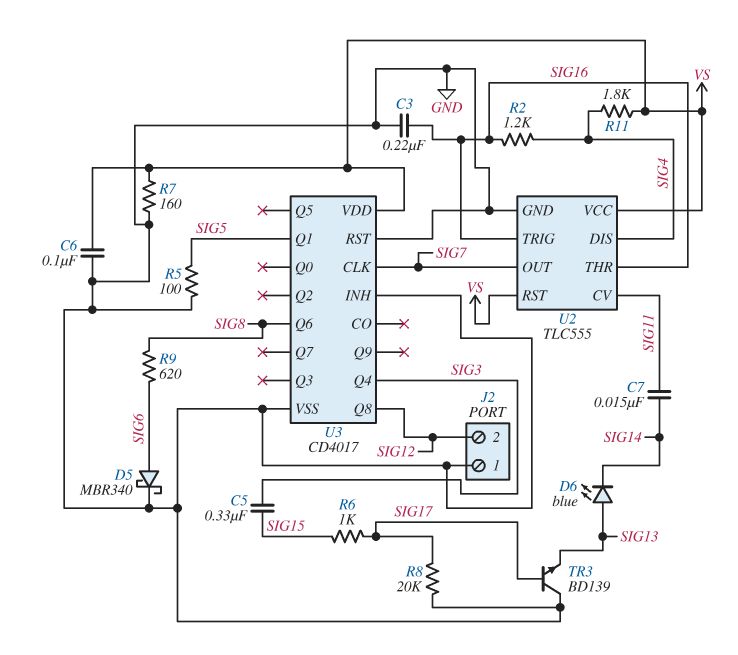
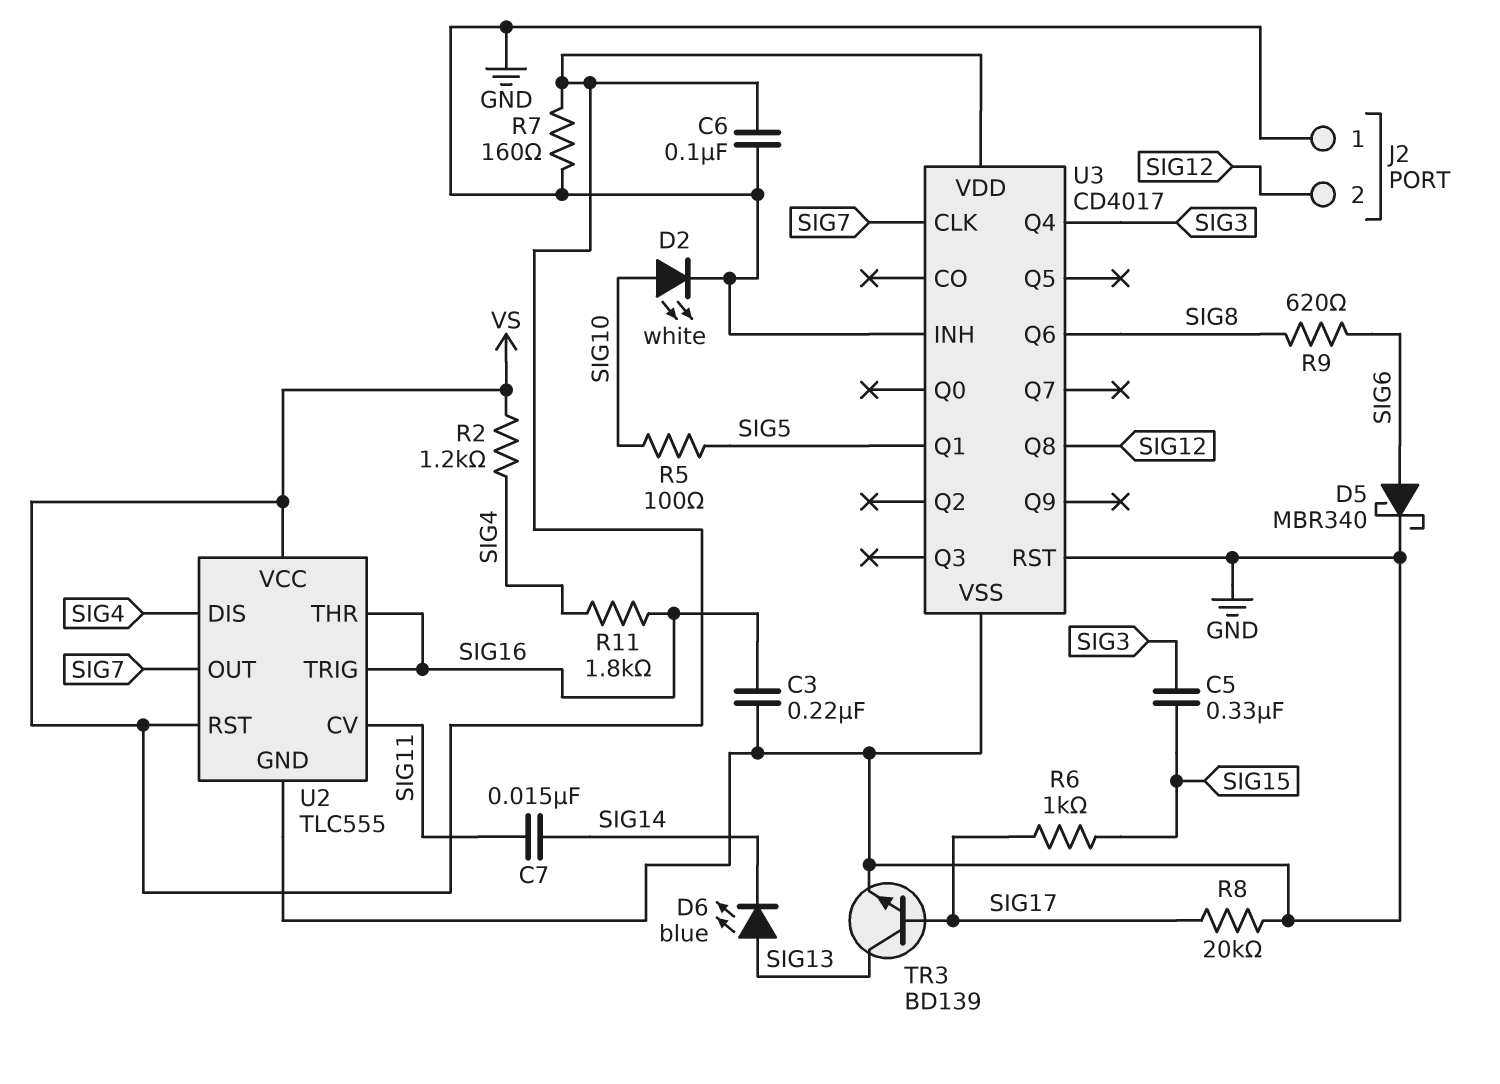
D2: none -> LED white (A SIG10, K GND)
R2: 1.2k (SIG4, SIG16) -> 1.2k (SIG4, VS)
R5: 100 (GND, SIG5) -> 100 (SIG5, SIG10)
R11: 1.8k (SIG4, VS) -> 1.8k (SIG4, SIG16)
TR3: NPN BD139 (B SIG17, C GND, E SIG13) -> NPN BD139 (B SIG17, C SIG13, E GND)

